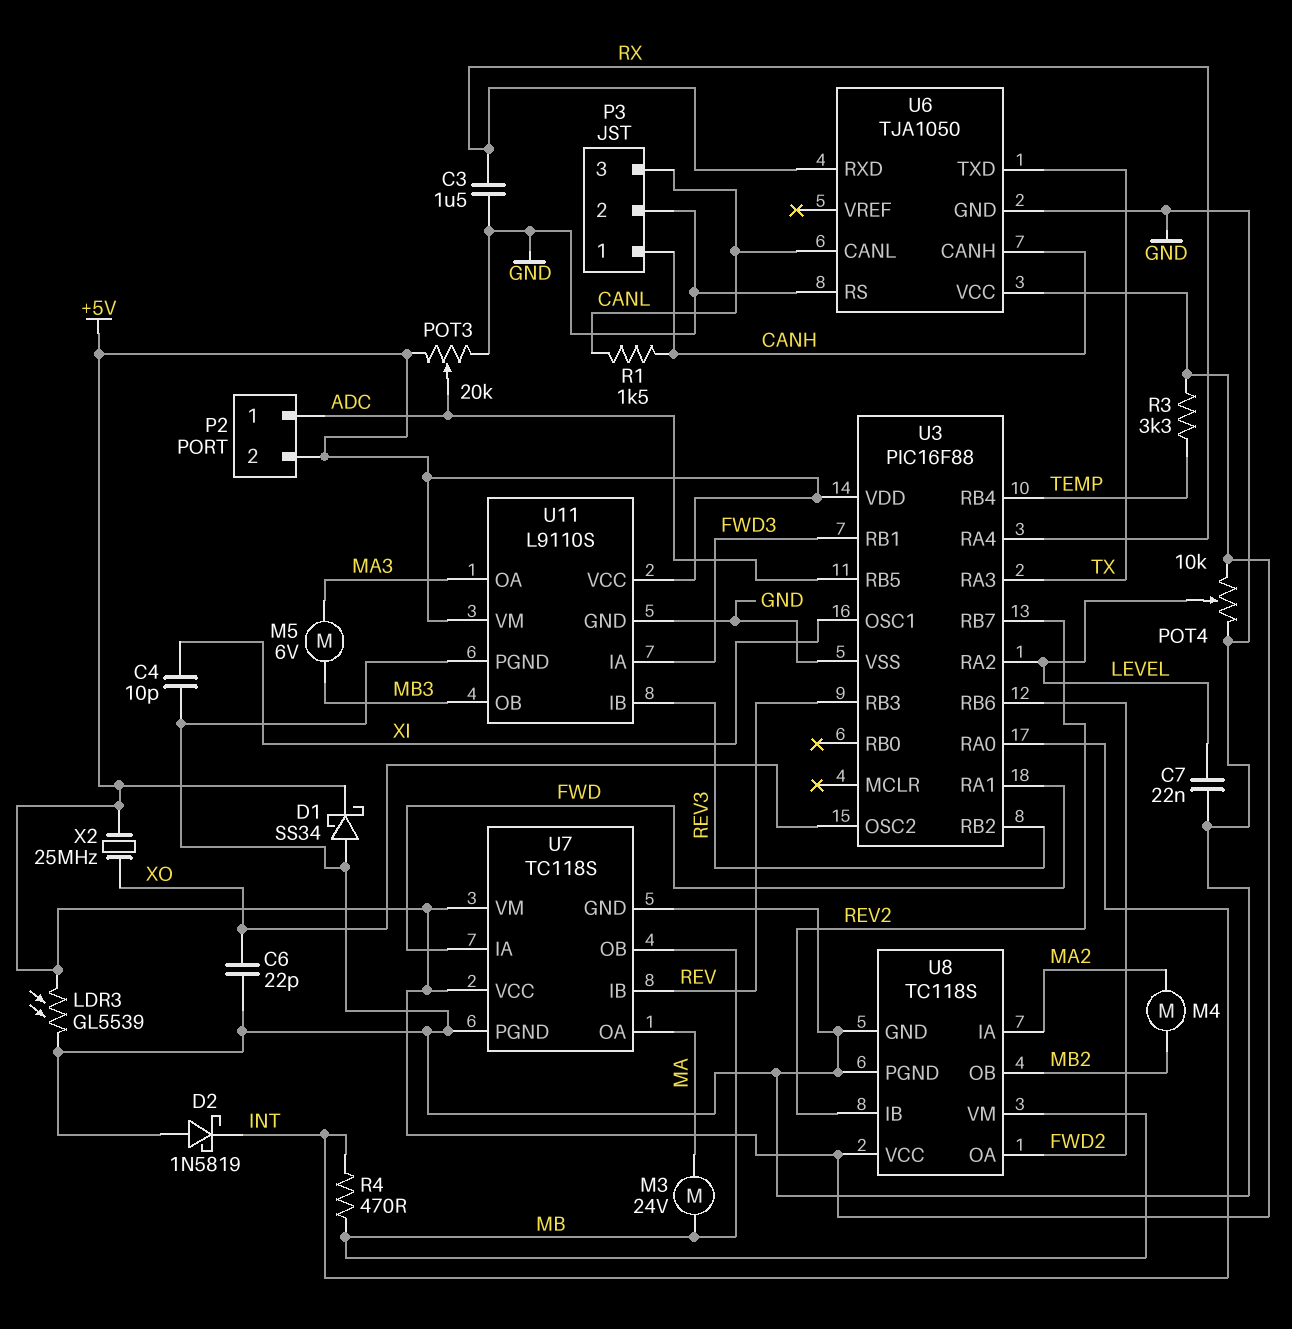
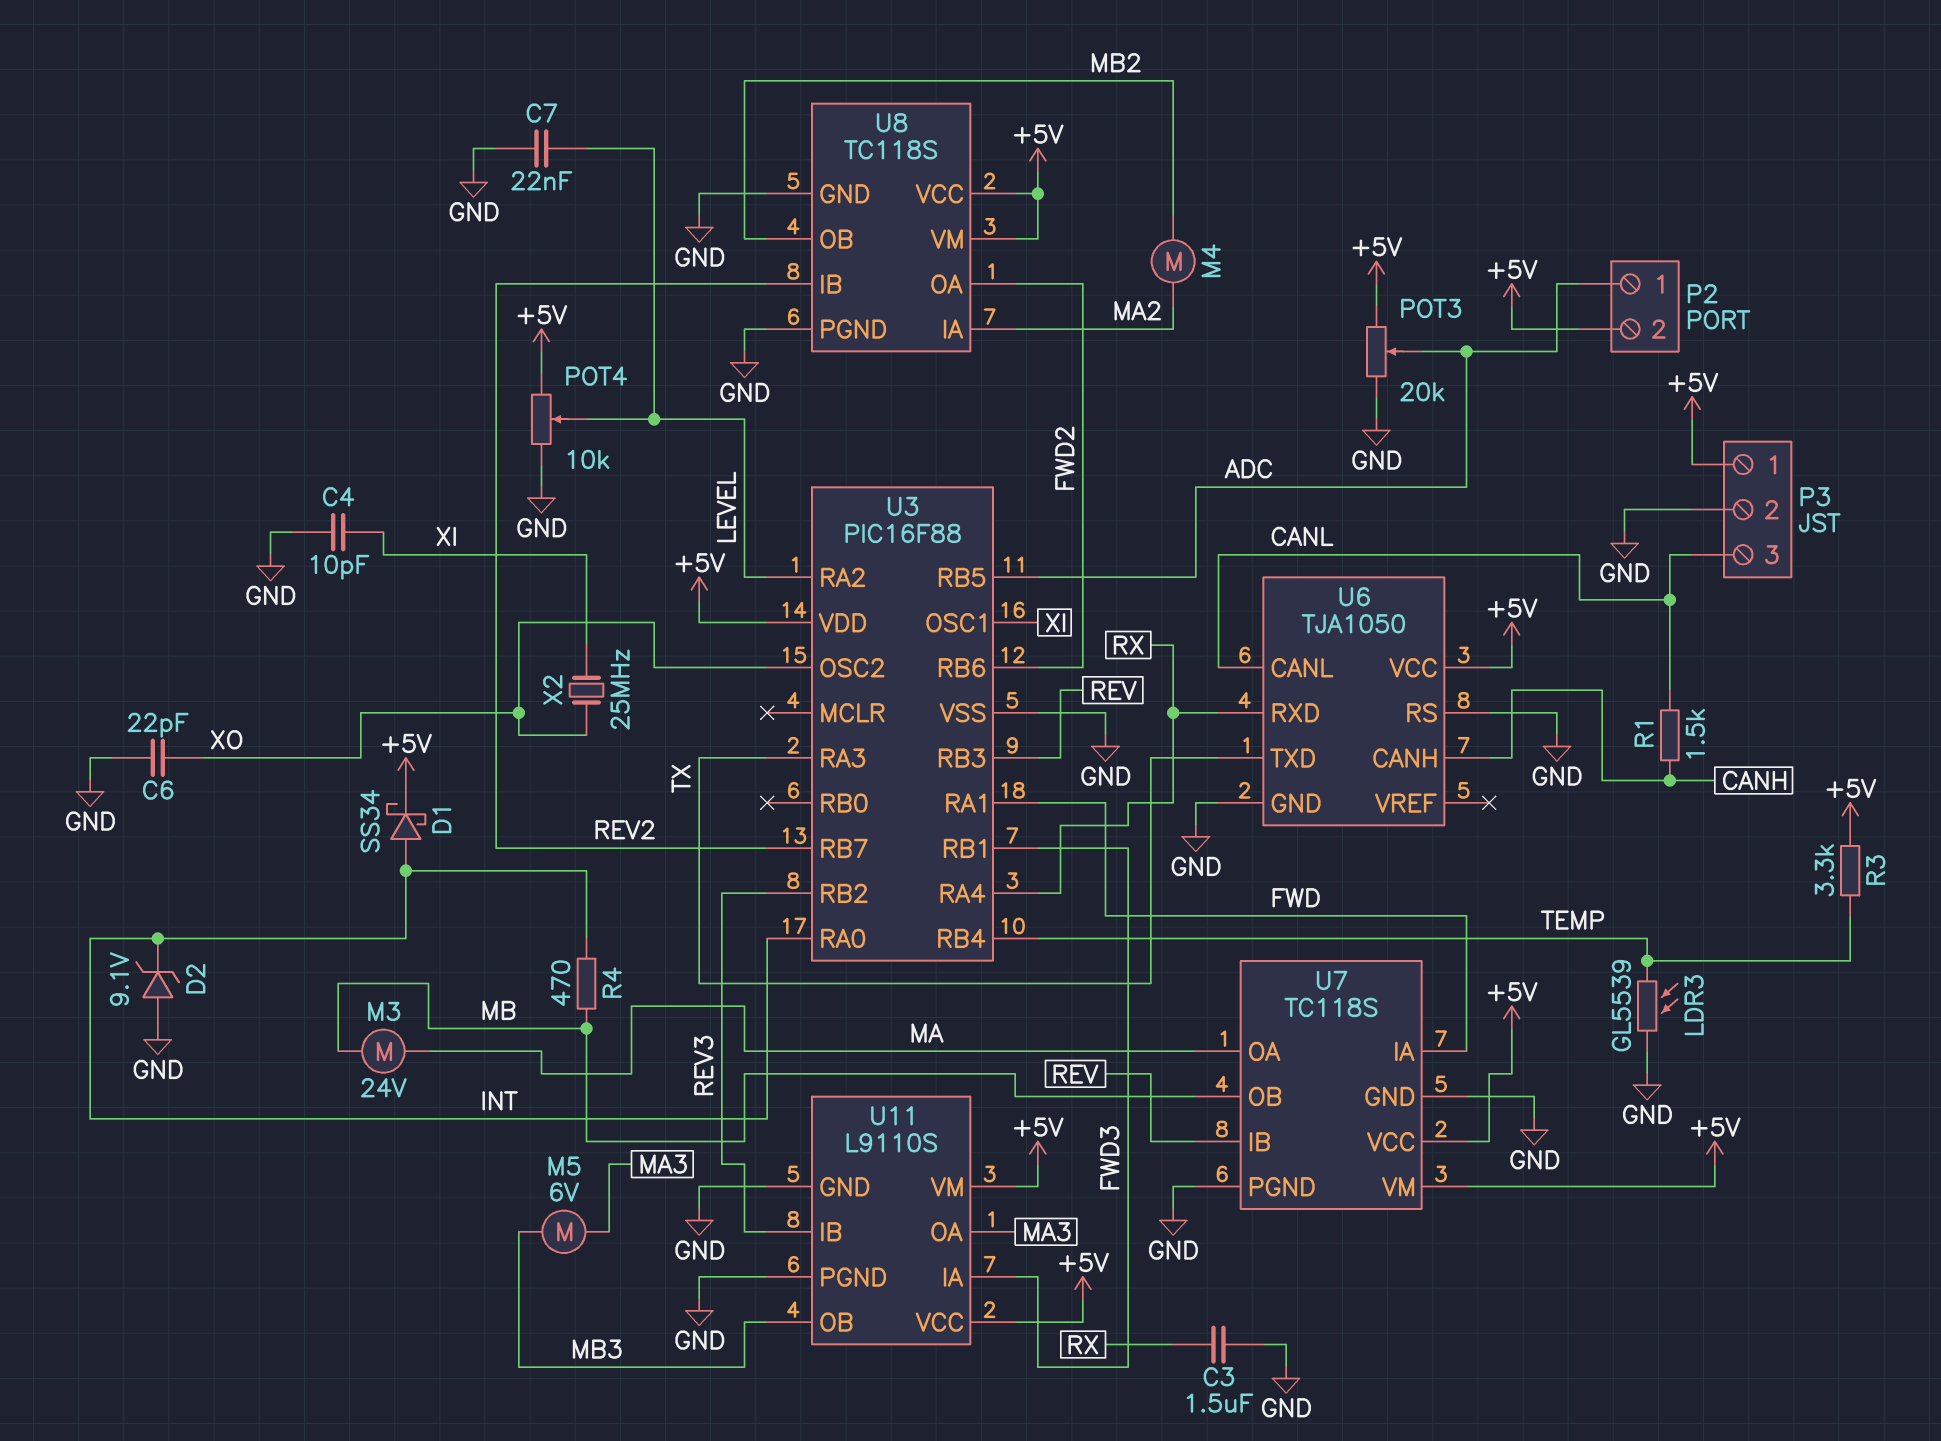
D1: schottky SS34 (A GND, K +5V) -> schottky SS34 (A INT, K +5V)
D2: schottky 1N5819 (A GND, K INT) -> zener 9.1V (A GND, K INT)
LDR3: GL5539 (+5V, GND) -> GL5539 (GND, TEMP)
P3 pin 1: CANH -> +5V
U8 pin VM: MB -> +5V
X2: 25MHz (+5V, XO) -> 25MHz (XI, XO)

